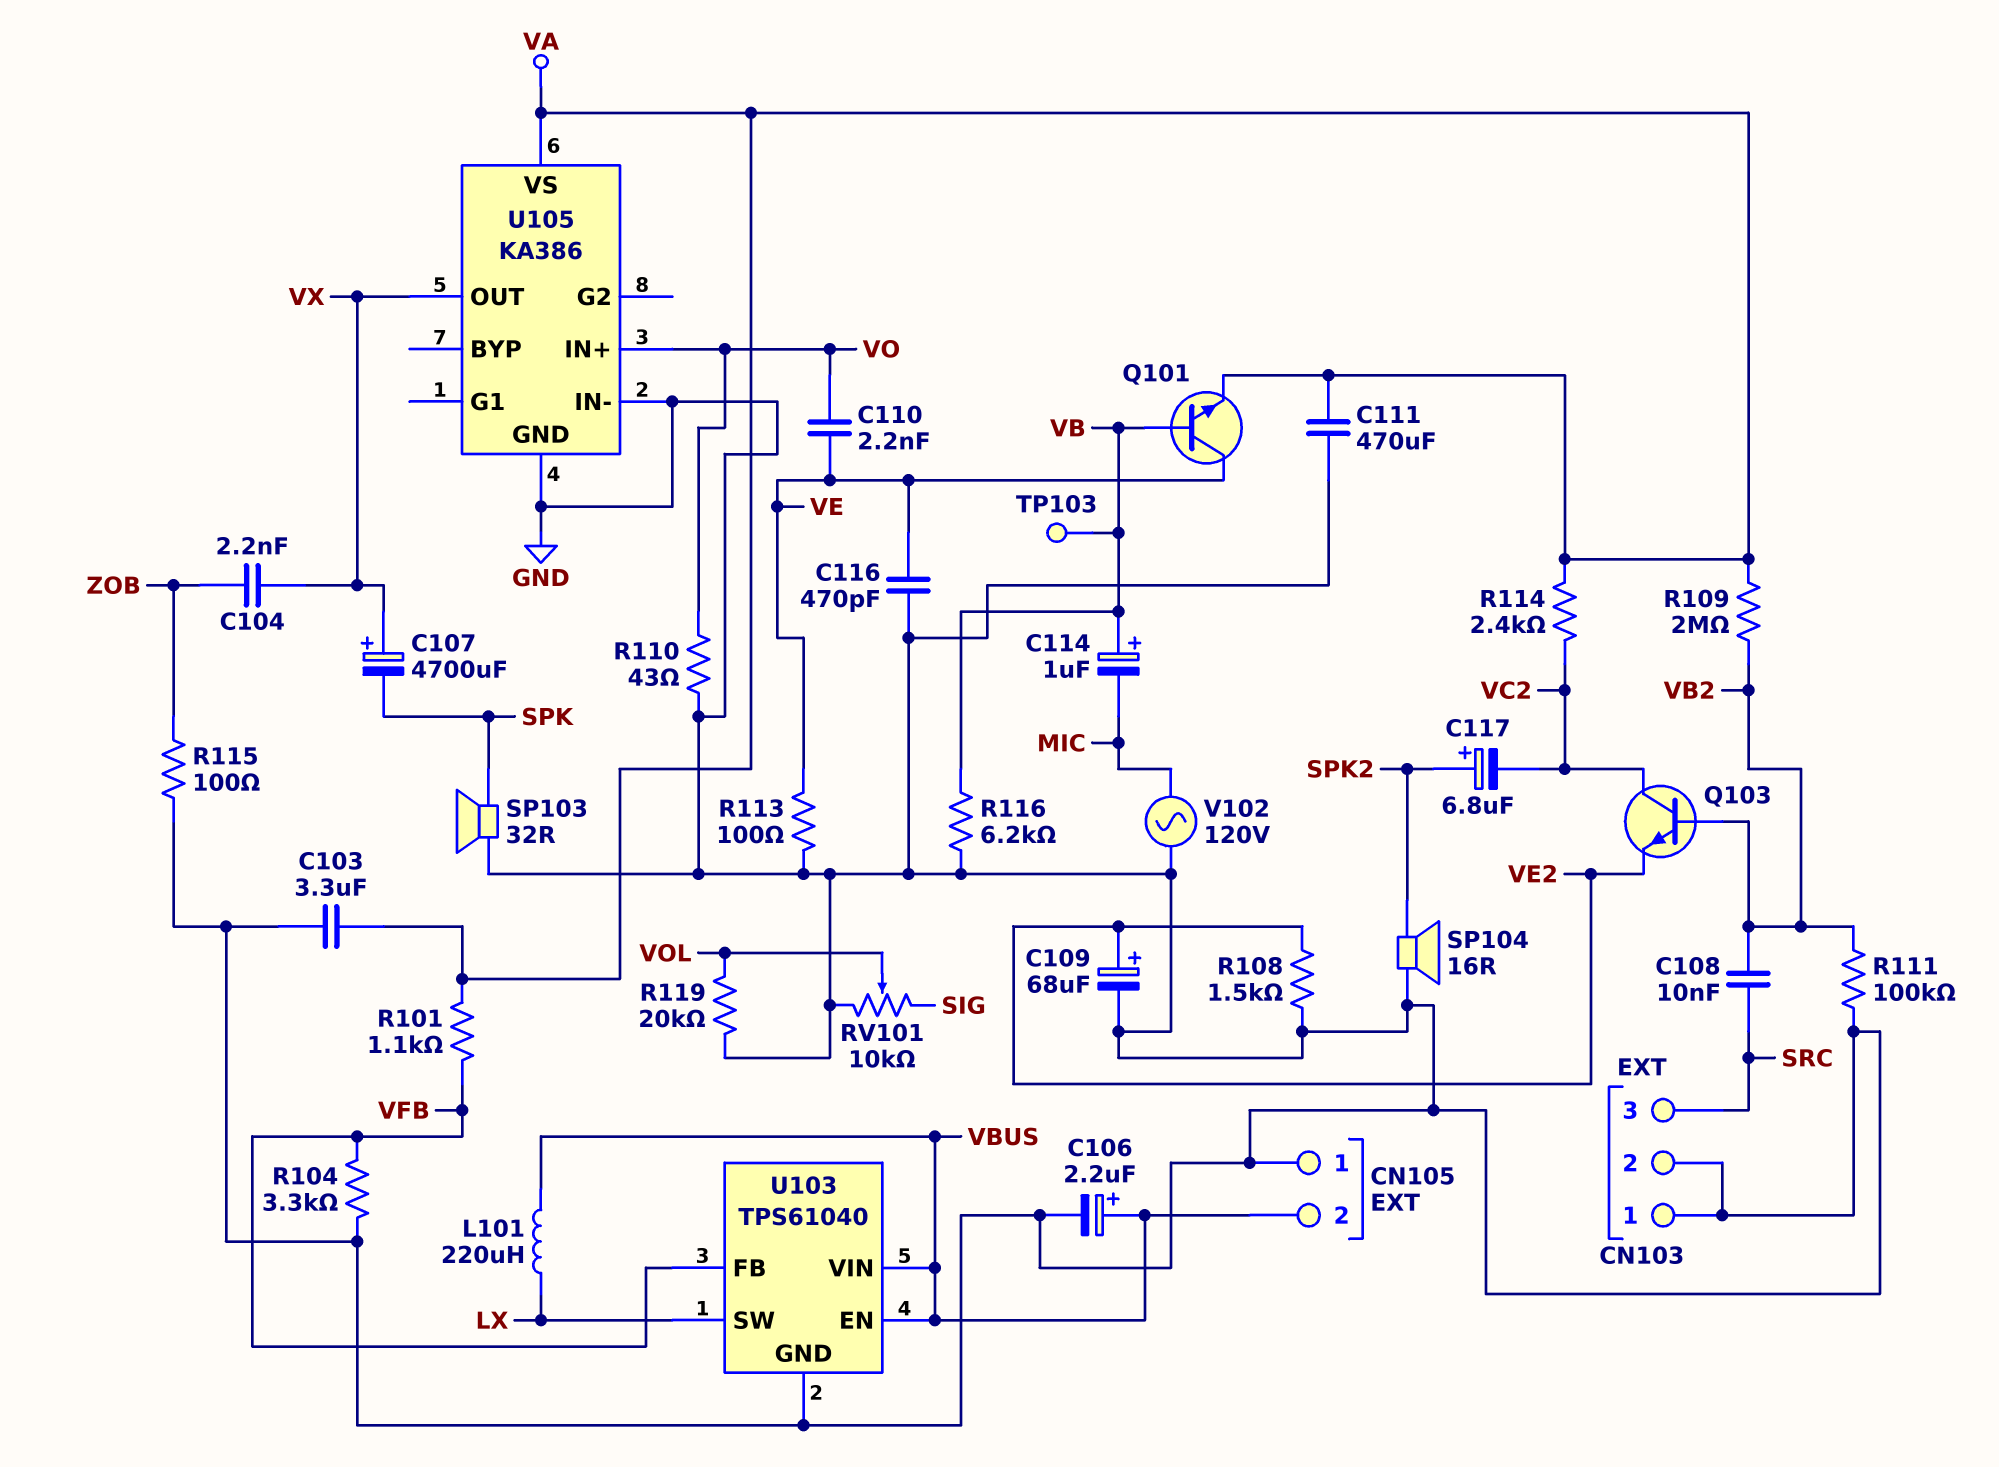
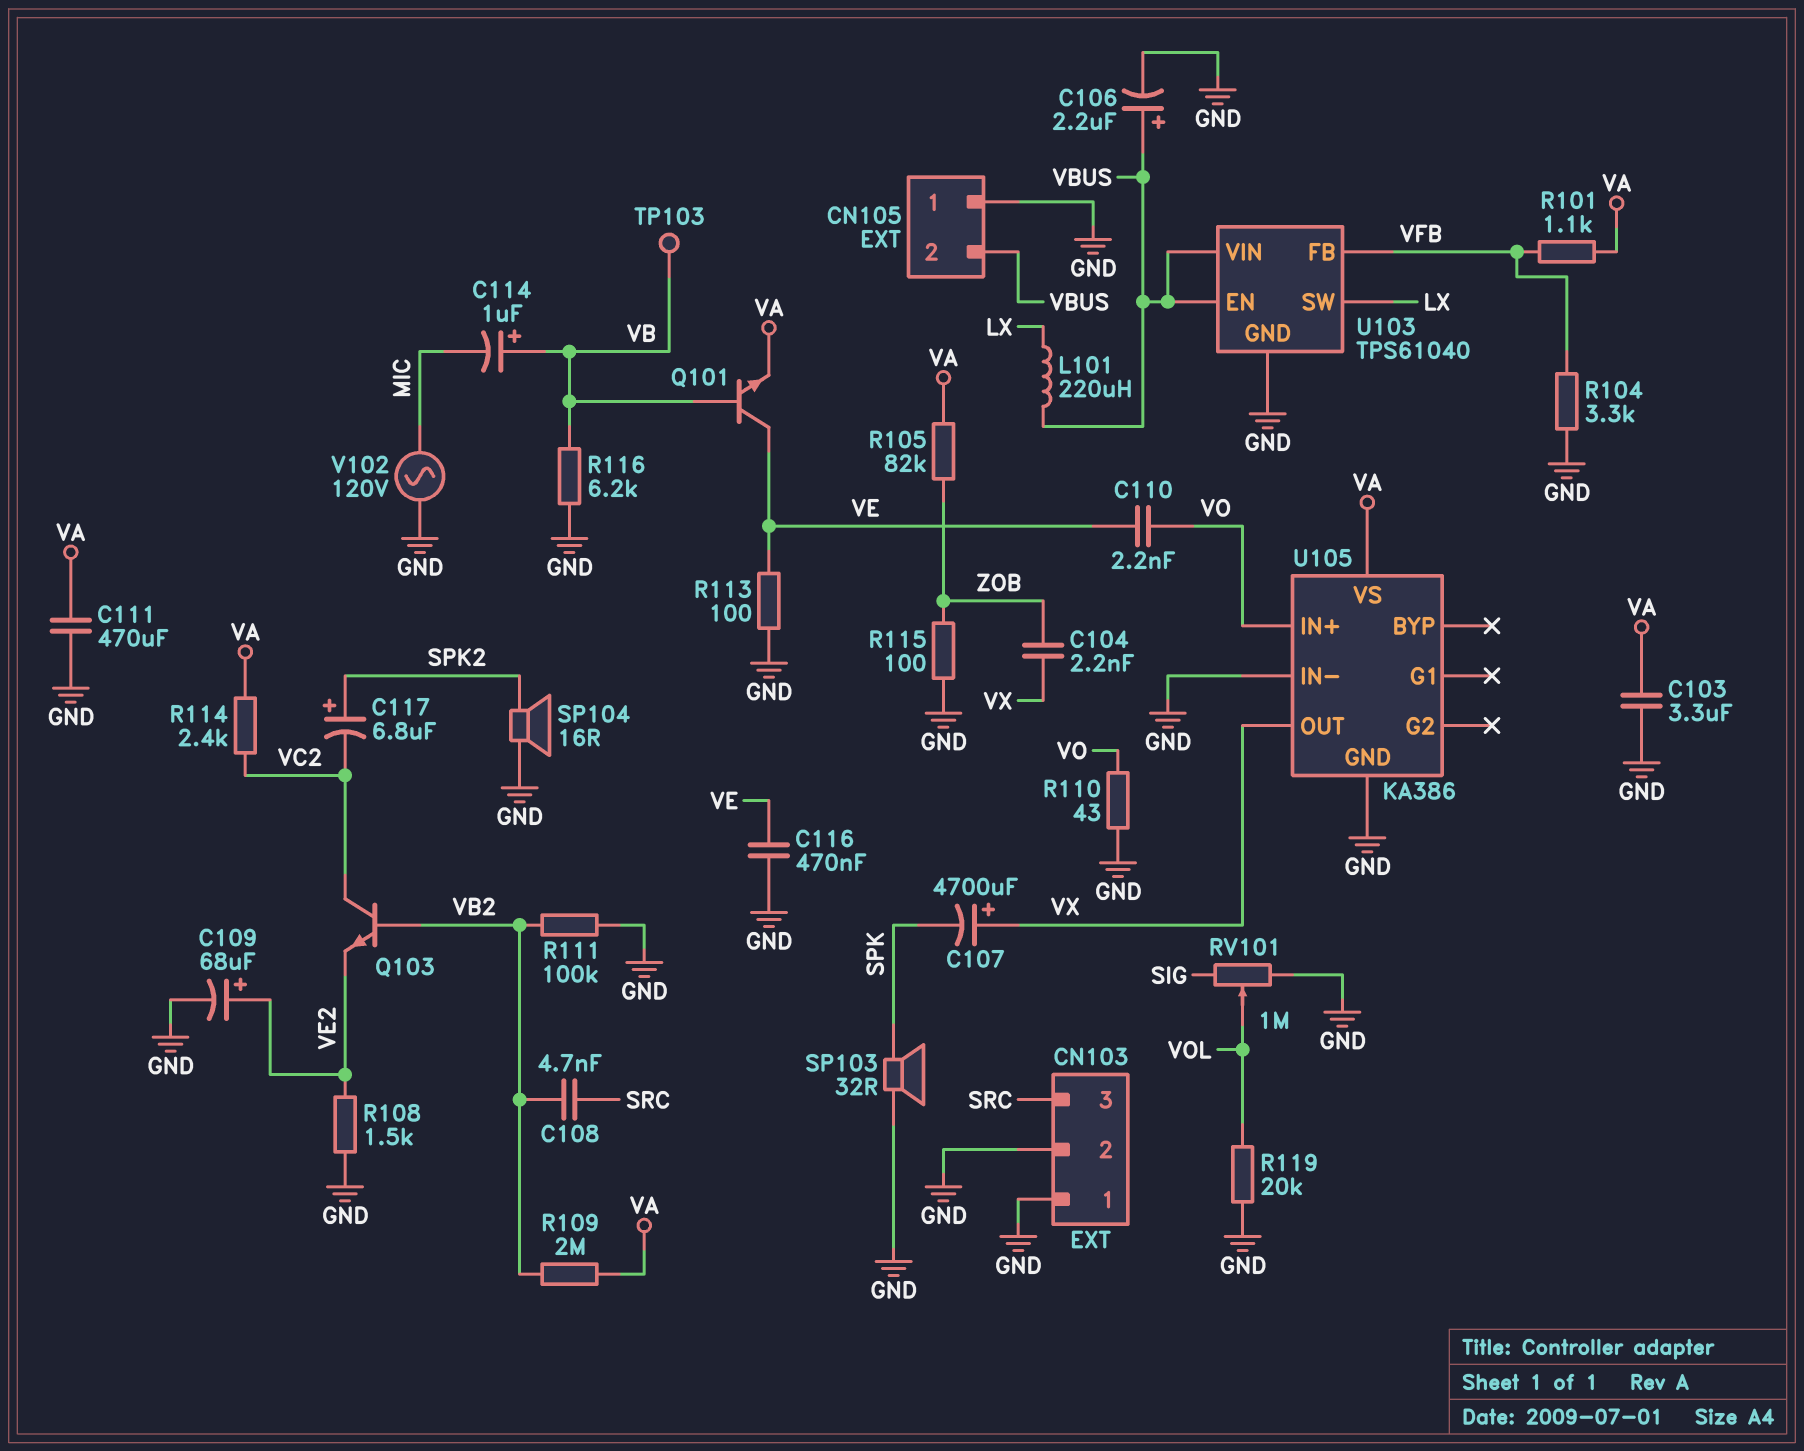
C108: 10nF (SRC, VB2) -> 4.7nF (SRC, VB2)
C116: 470pF (GND, VE) -> 470nF (GND, VE)
R105: none -> 82k (VA, ZOB)
RV101: 10k (GND, SIG, wiper VOL) -> 1M (GND, SIG, wiper VOL)

